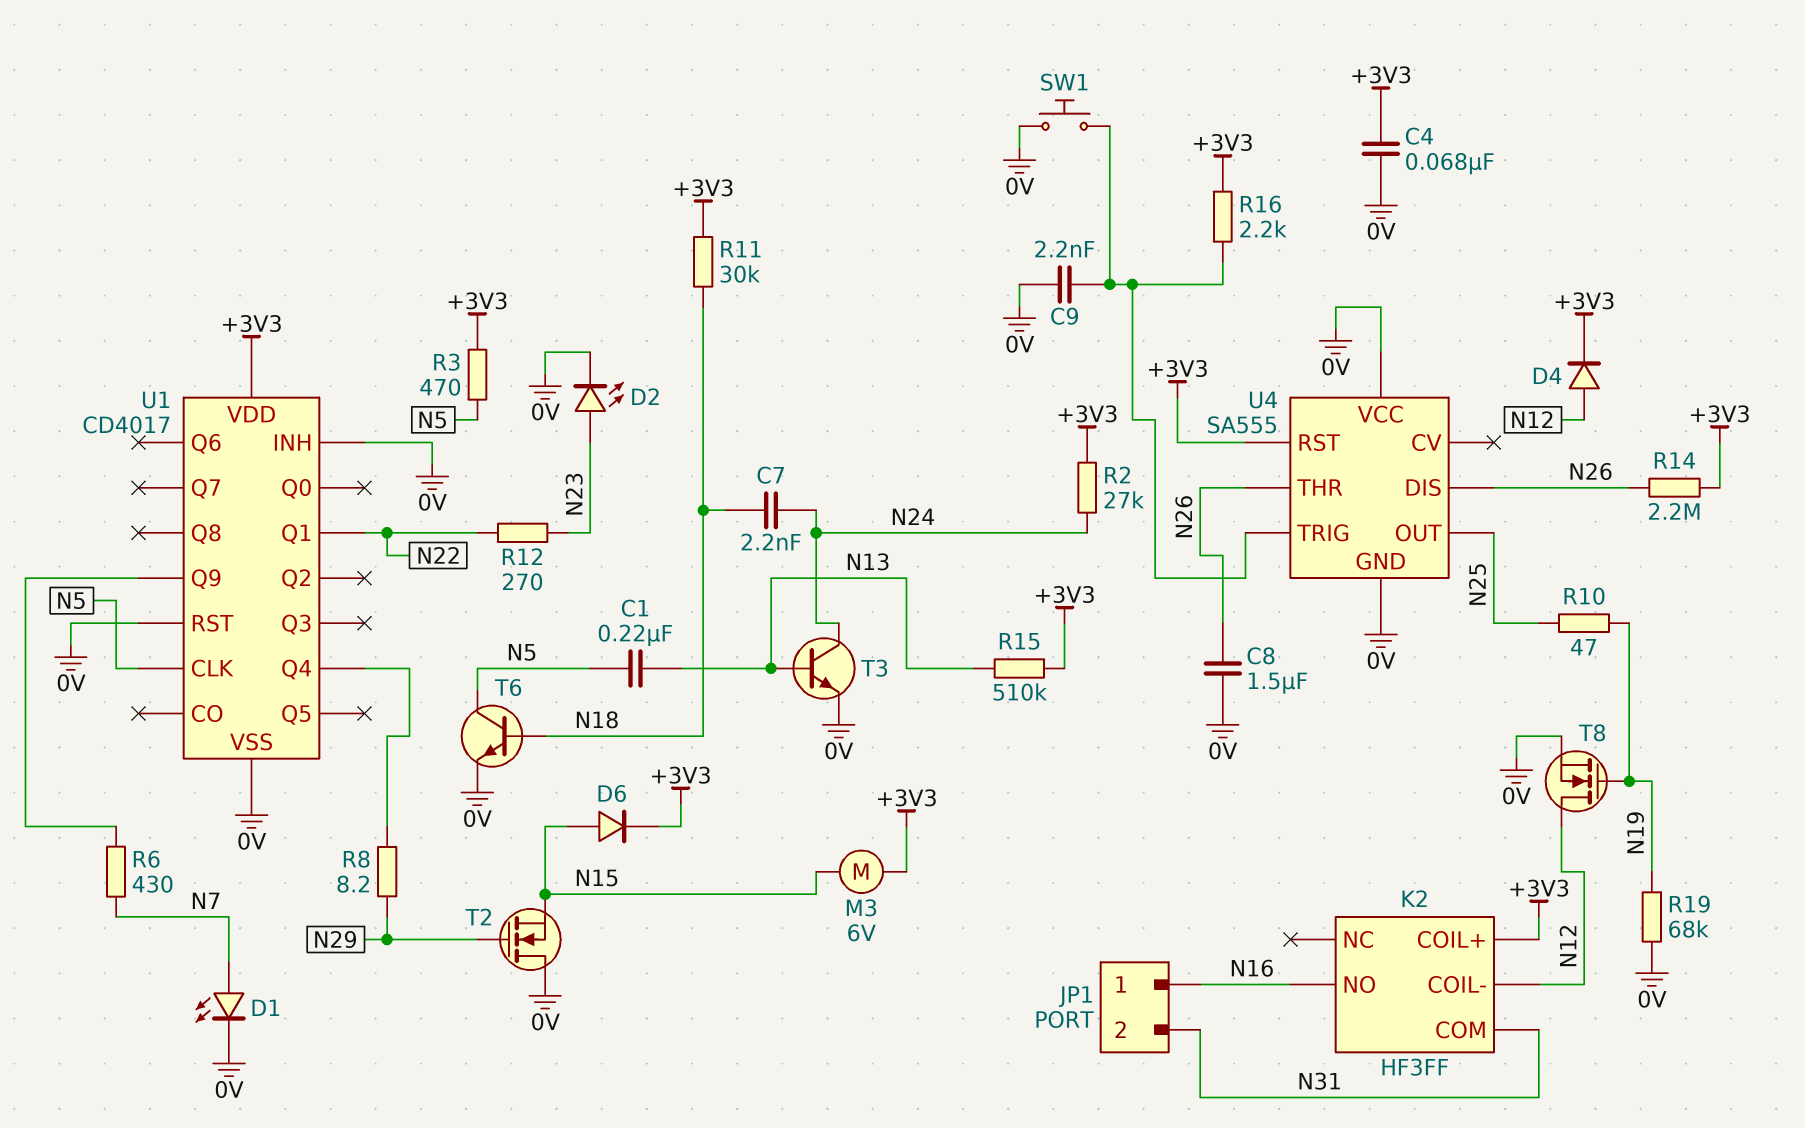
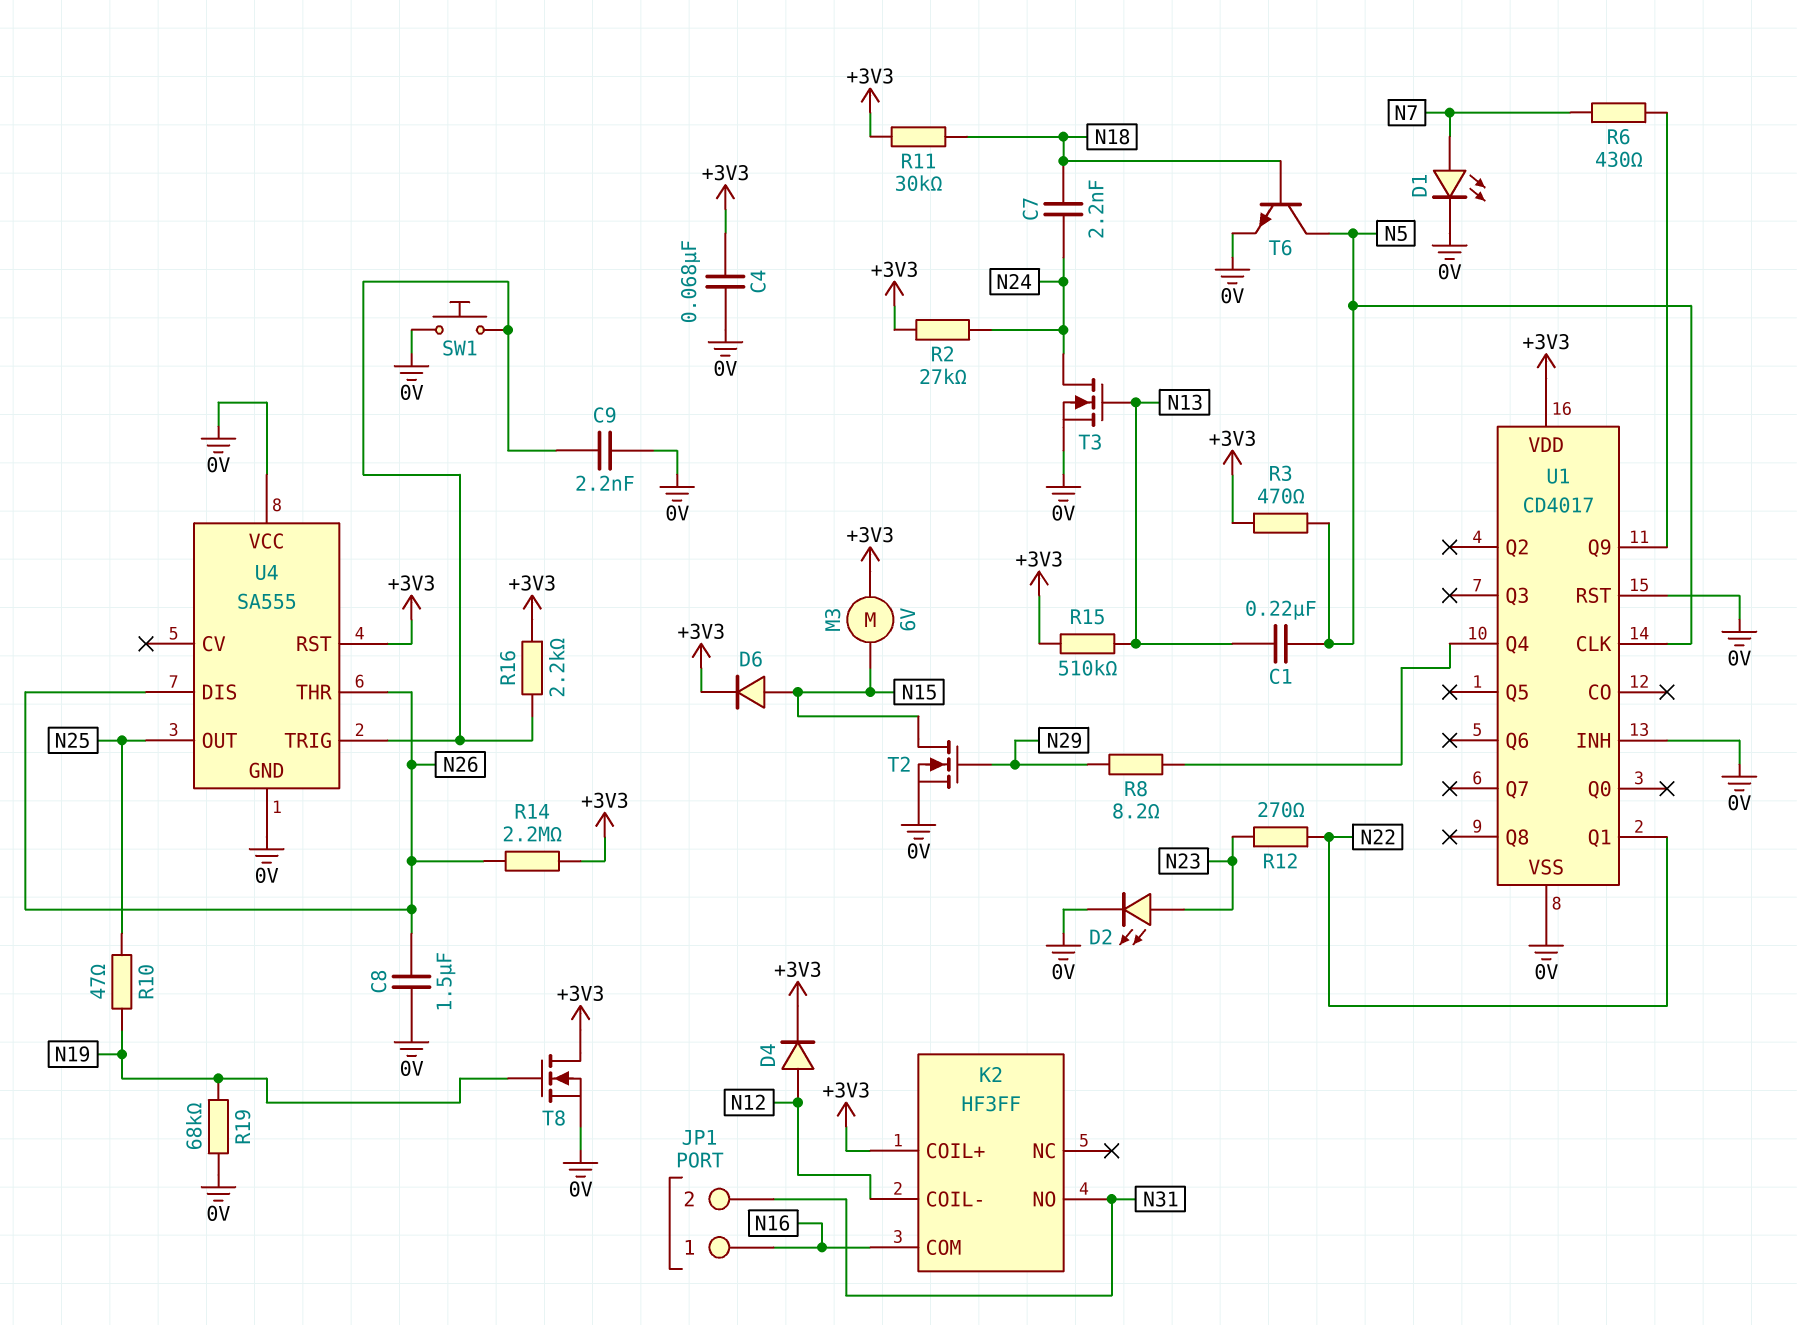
K2 pin COM: N31 -> N16
K2 pin NO: N16 -> N31
T2: NMOS (G N29, D 0V, S N15) -> NMOS (G N29, D N15, S 0V)
T3: NPN (B N13, C N24, E 0V) -> NMOS (G N13, D N24, S 0V)
T8: NMOS (G N19, D N12, S 0V) -> NMOS (G N19, D +3V3, S 0V)

